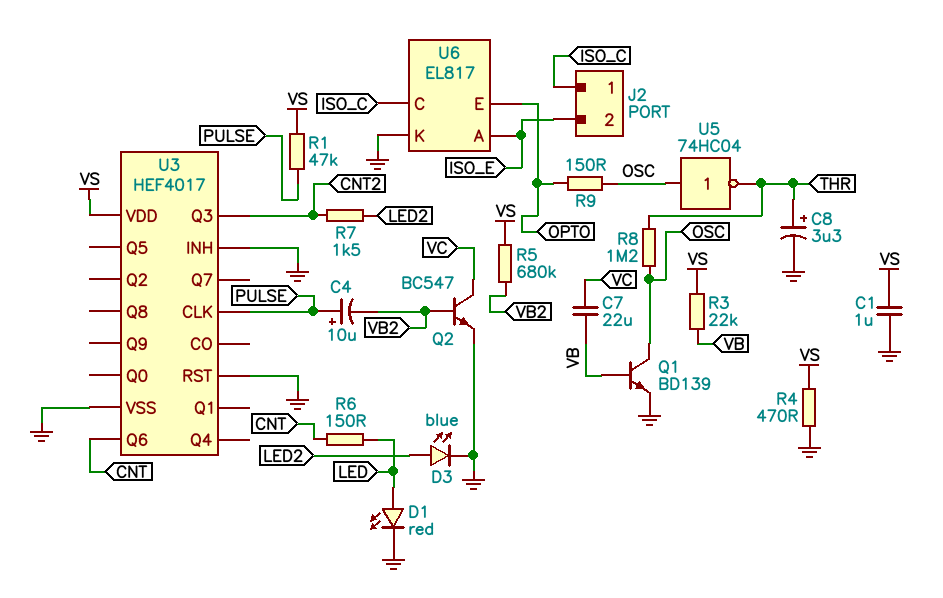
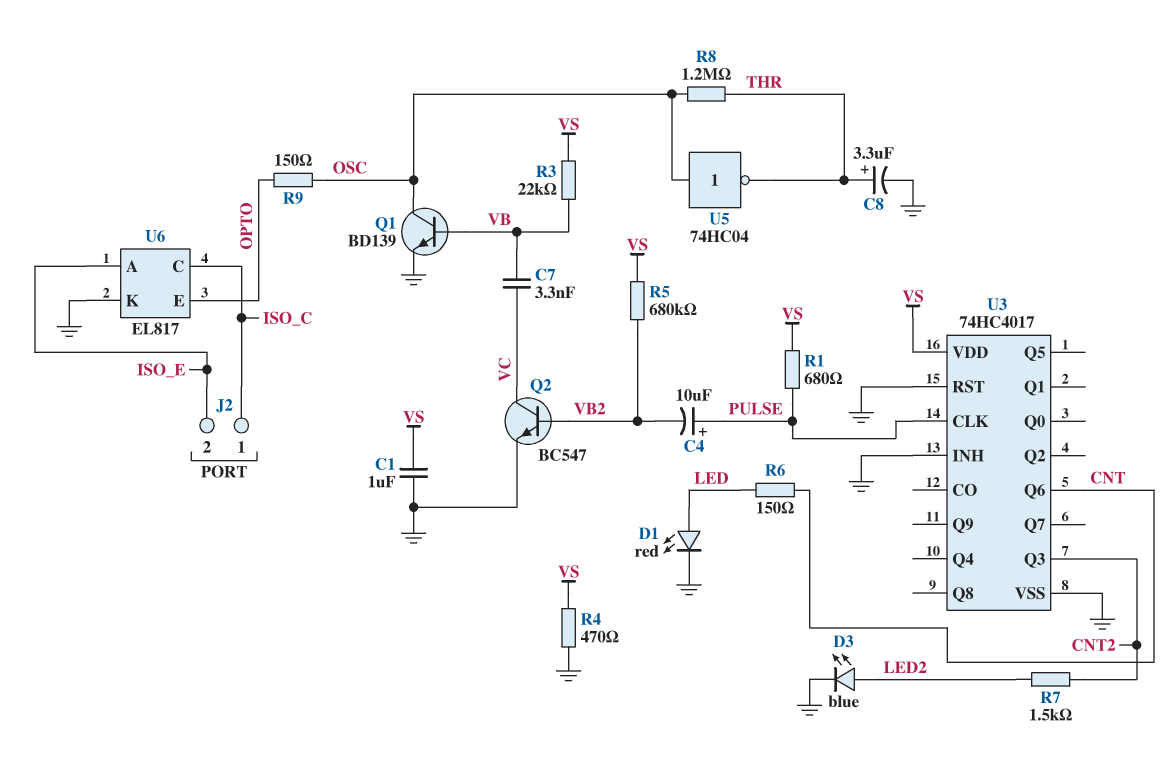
C7: 22uF (VB, VC) -> 3.3nF (VB, VC)
R1: 47k (PULSE, VS) -> 680 (PULSE, VS)
U3: HEF4017 -> 74HC4017

